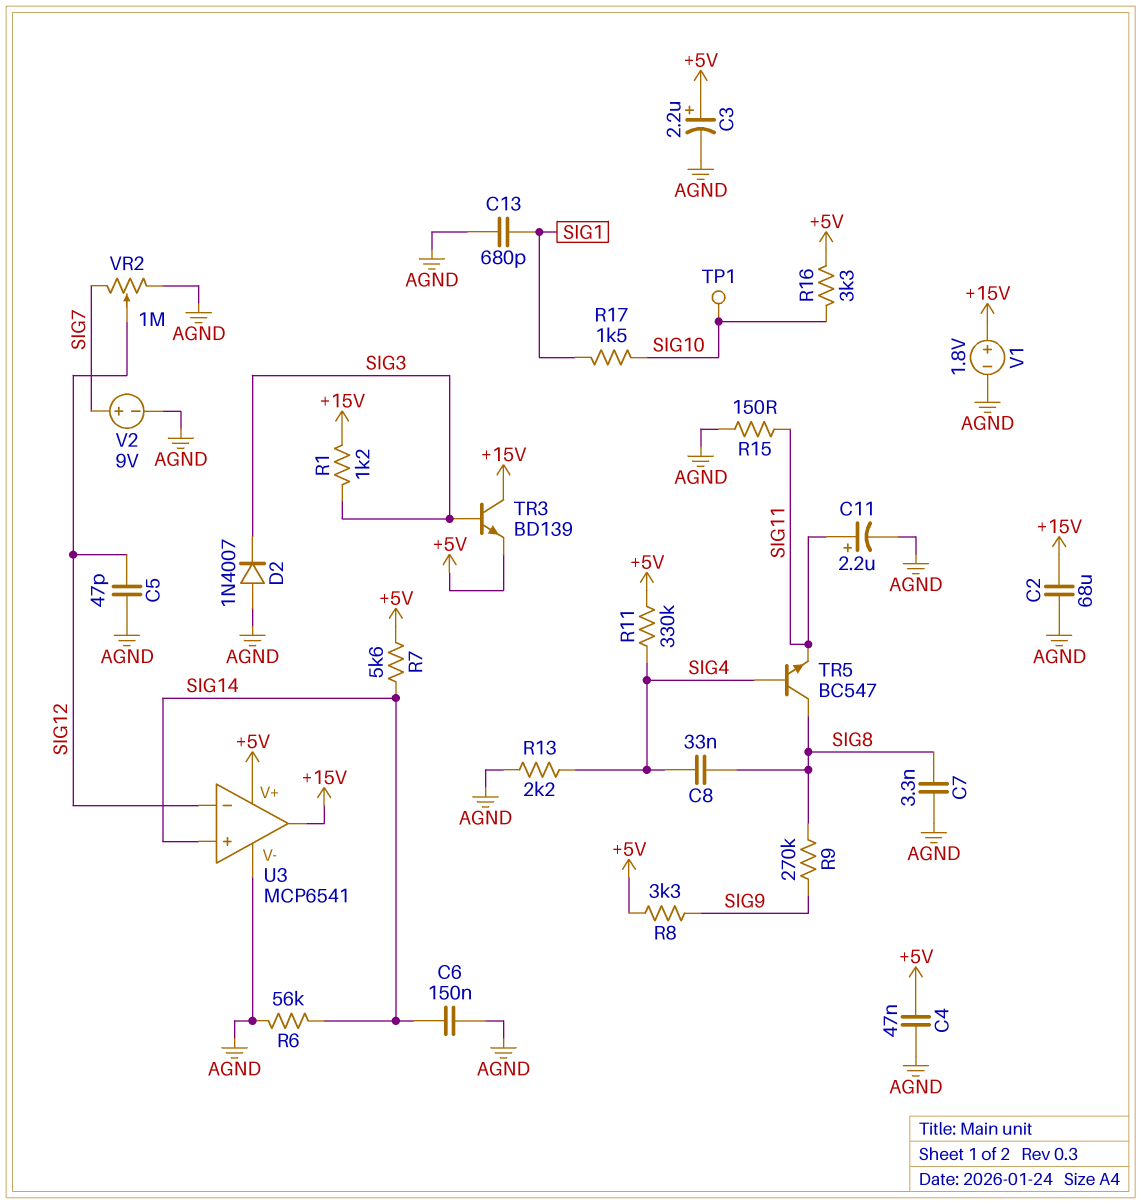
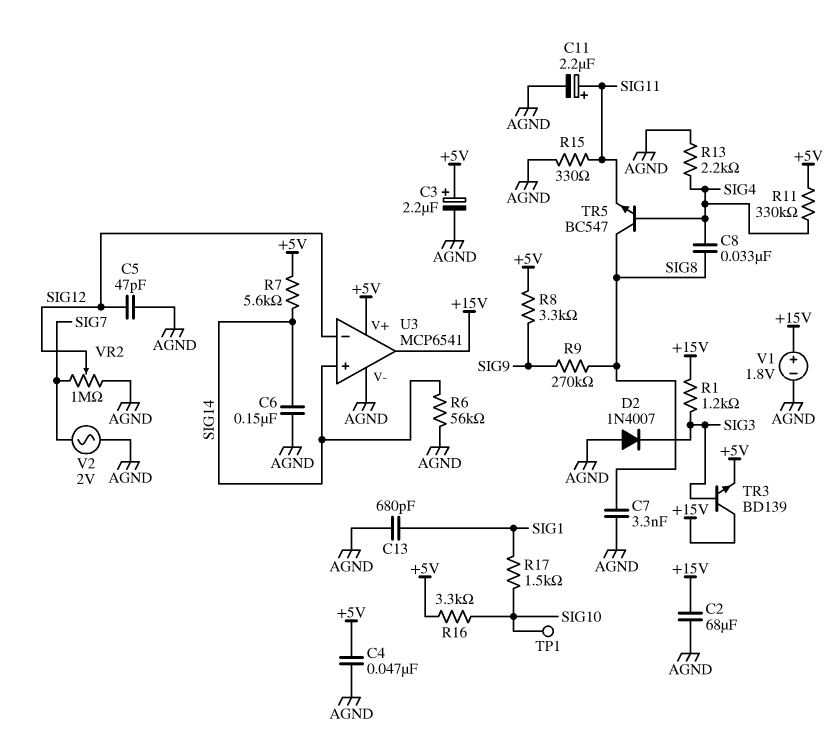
R15: 150 (AGND, SIG11) -> 330 (AGND, SIG11)
V2: 9V (plus SIG7, minus AGND) -> AC 2V (AGND, SIG7)

